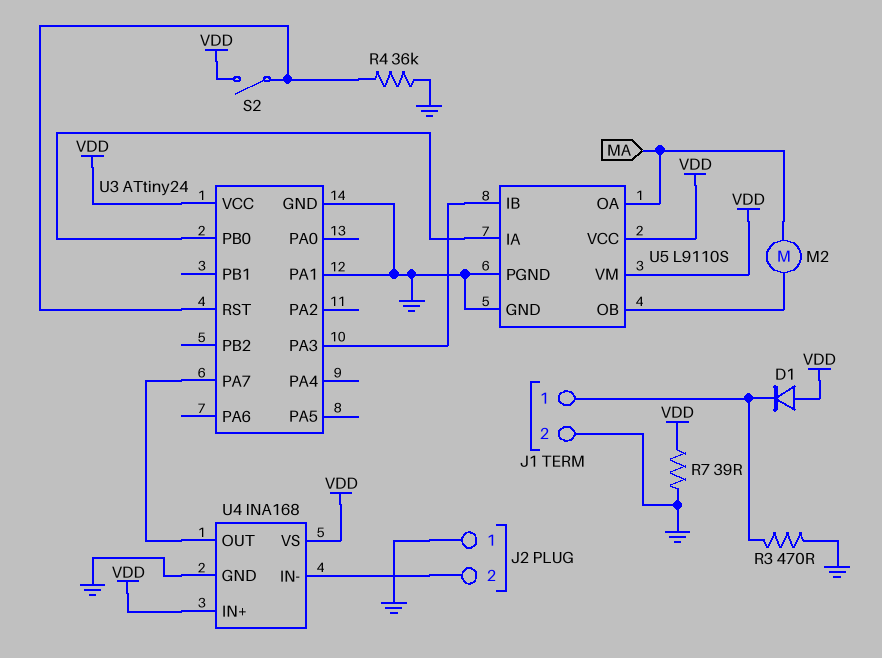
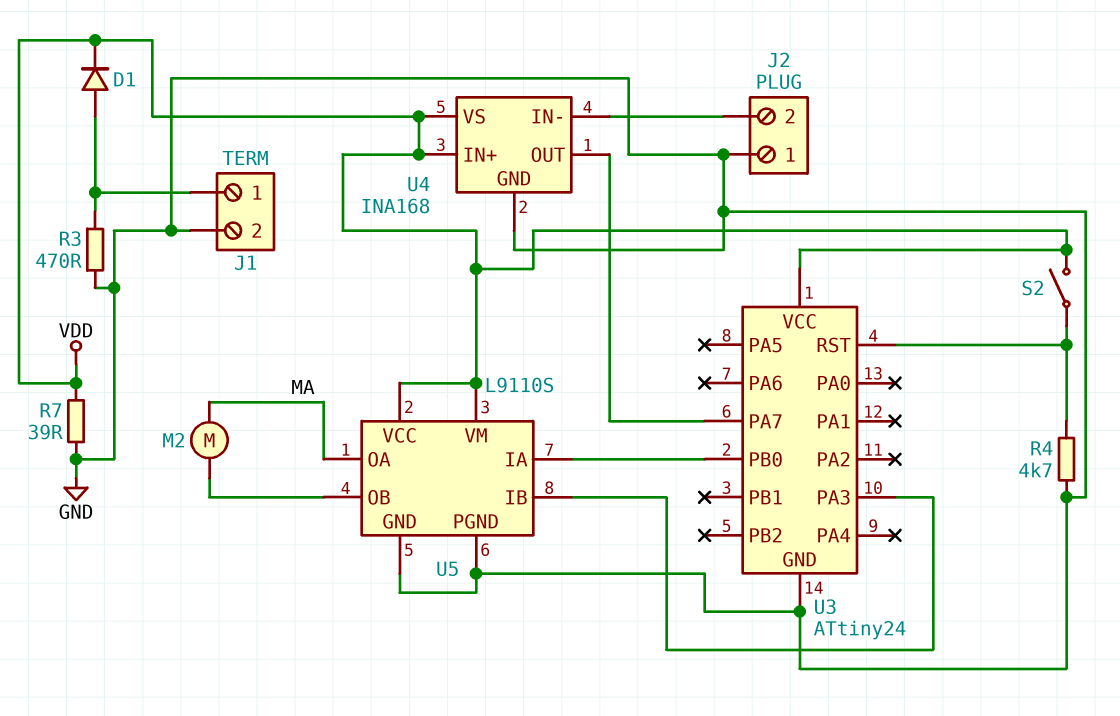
D1: diode (A VDD, K J1/1) -> diode (A J1/1, K VDD)
R4: 36k (GND, U3/RST) -> 4.7k (GND, U3/RST)
U3 pin PA1: GND -> none

